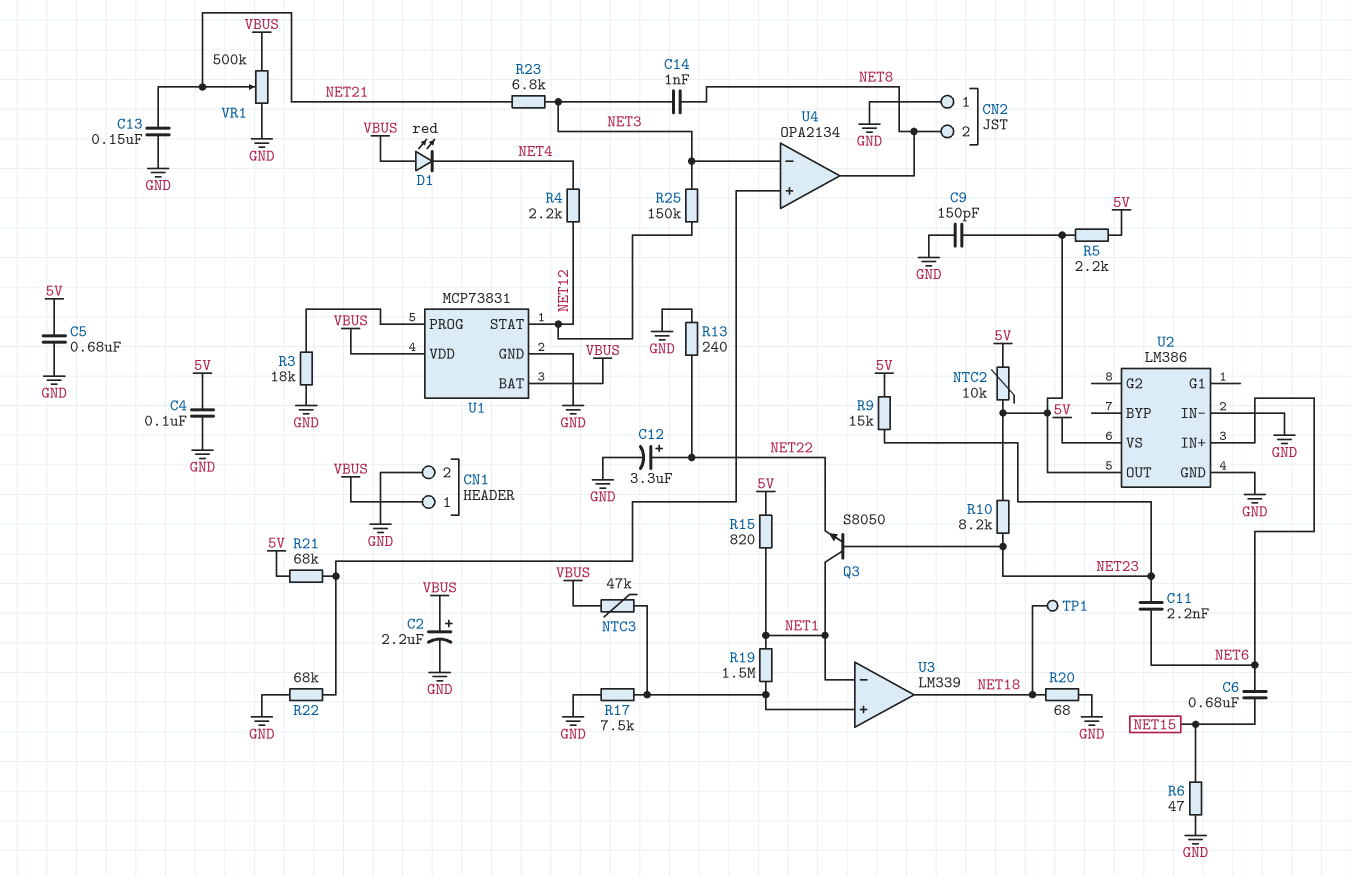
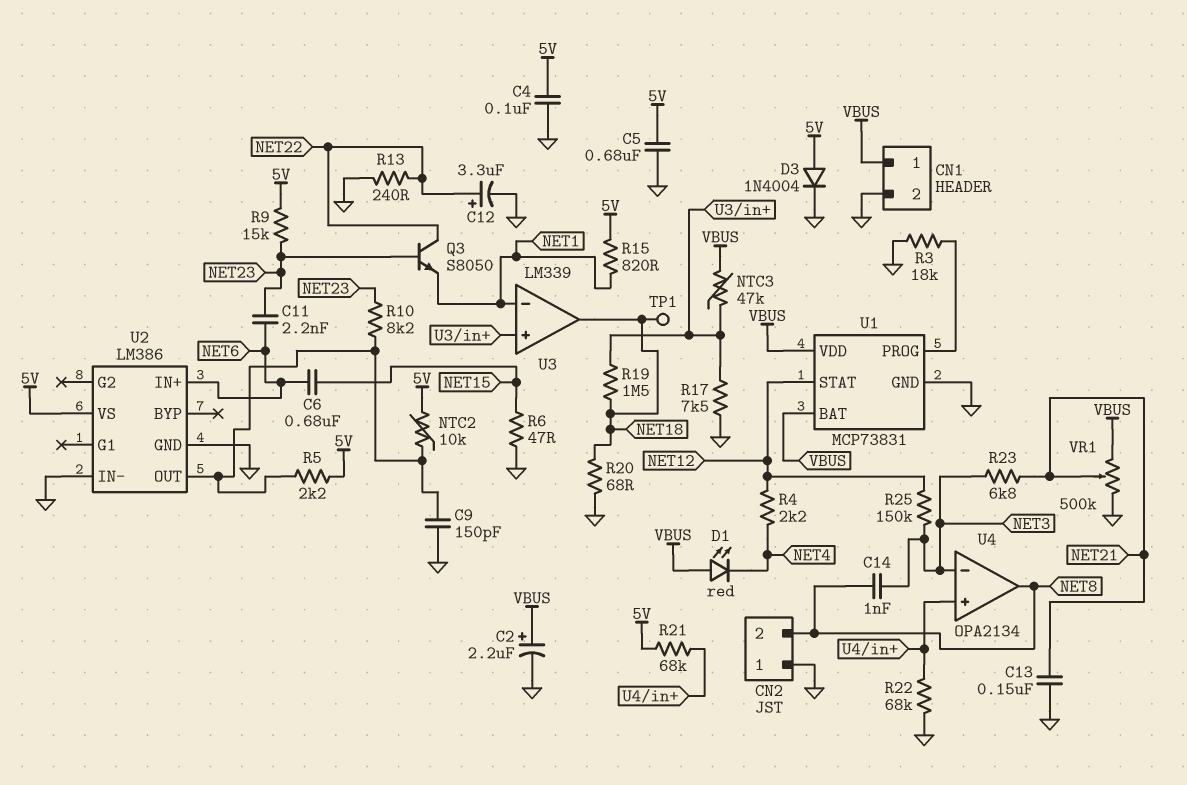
D3: none -> diode 1N4004 (A 5V, K GND)
Q3: NPN S8050 (B NET23, C NET1, E NET22) -> NPN S8050 (B NET23, C NET22, E NET1)
R19: 1.5M (NET1, U3/in+) -> 1.5M (NET18, U3/in+)

